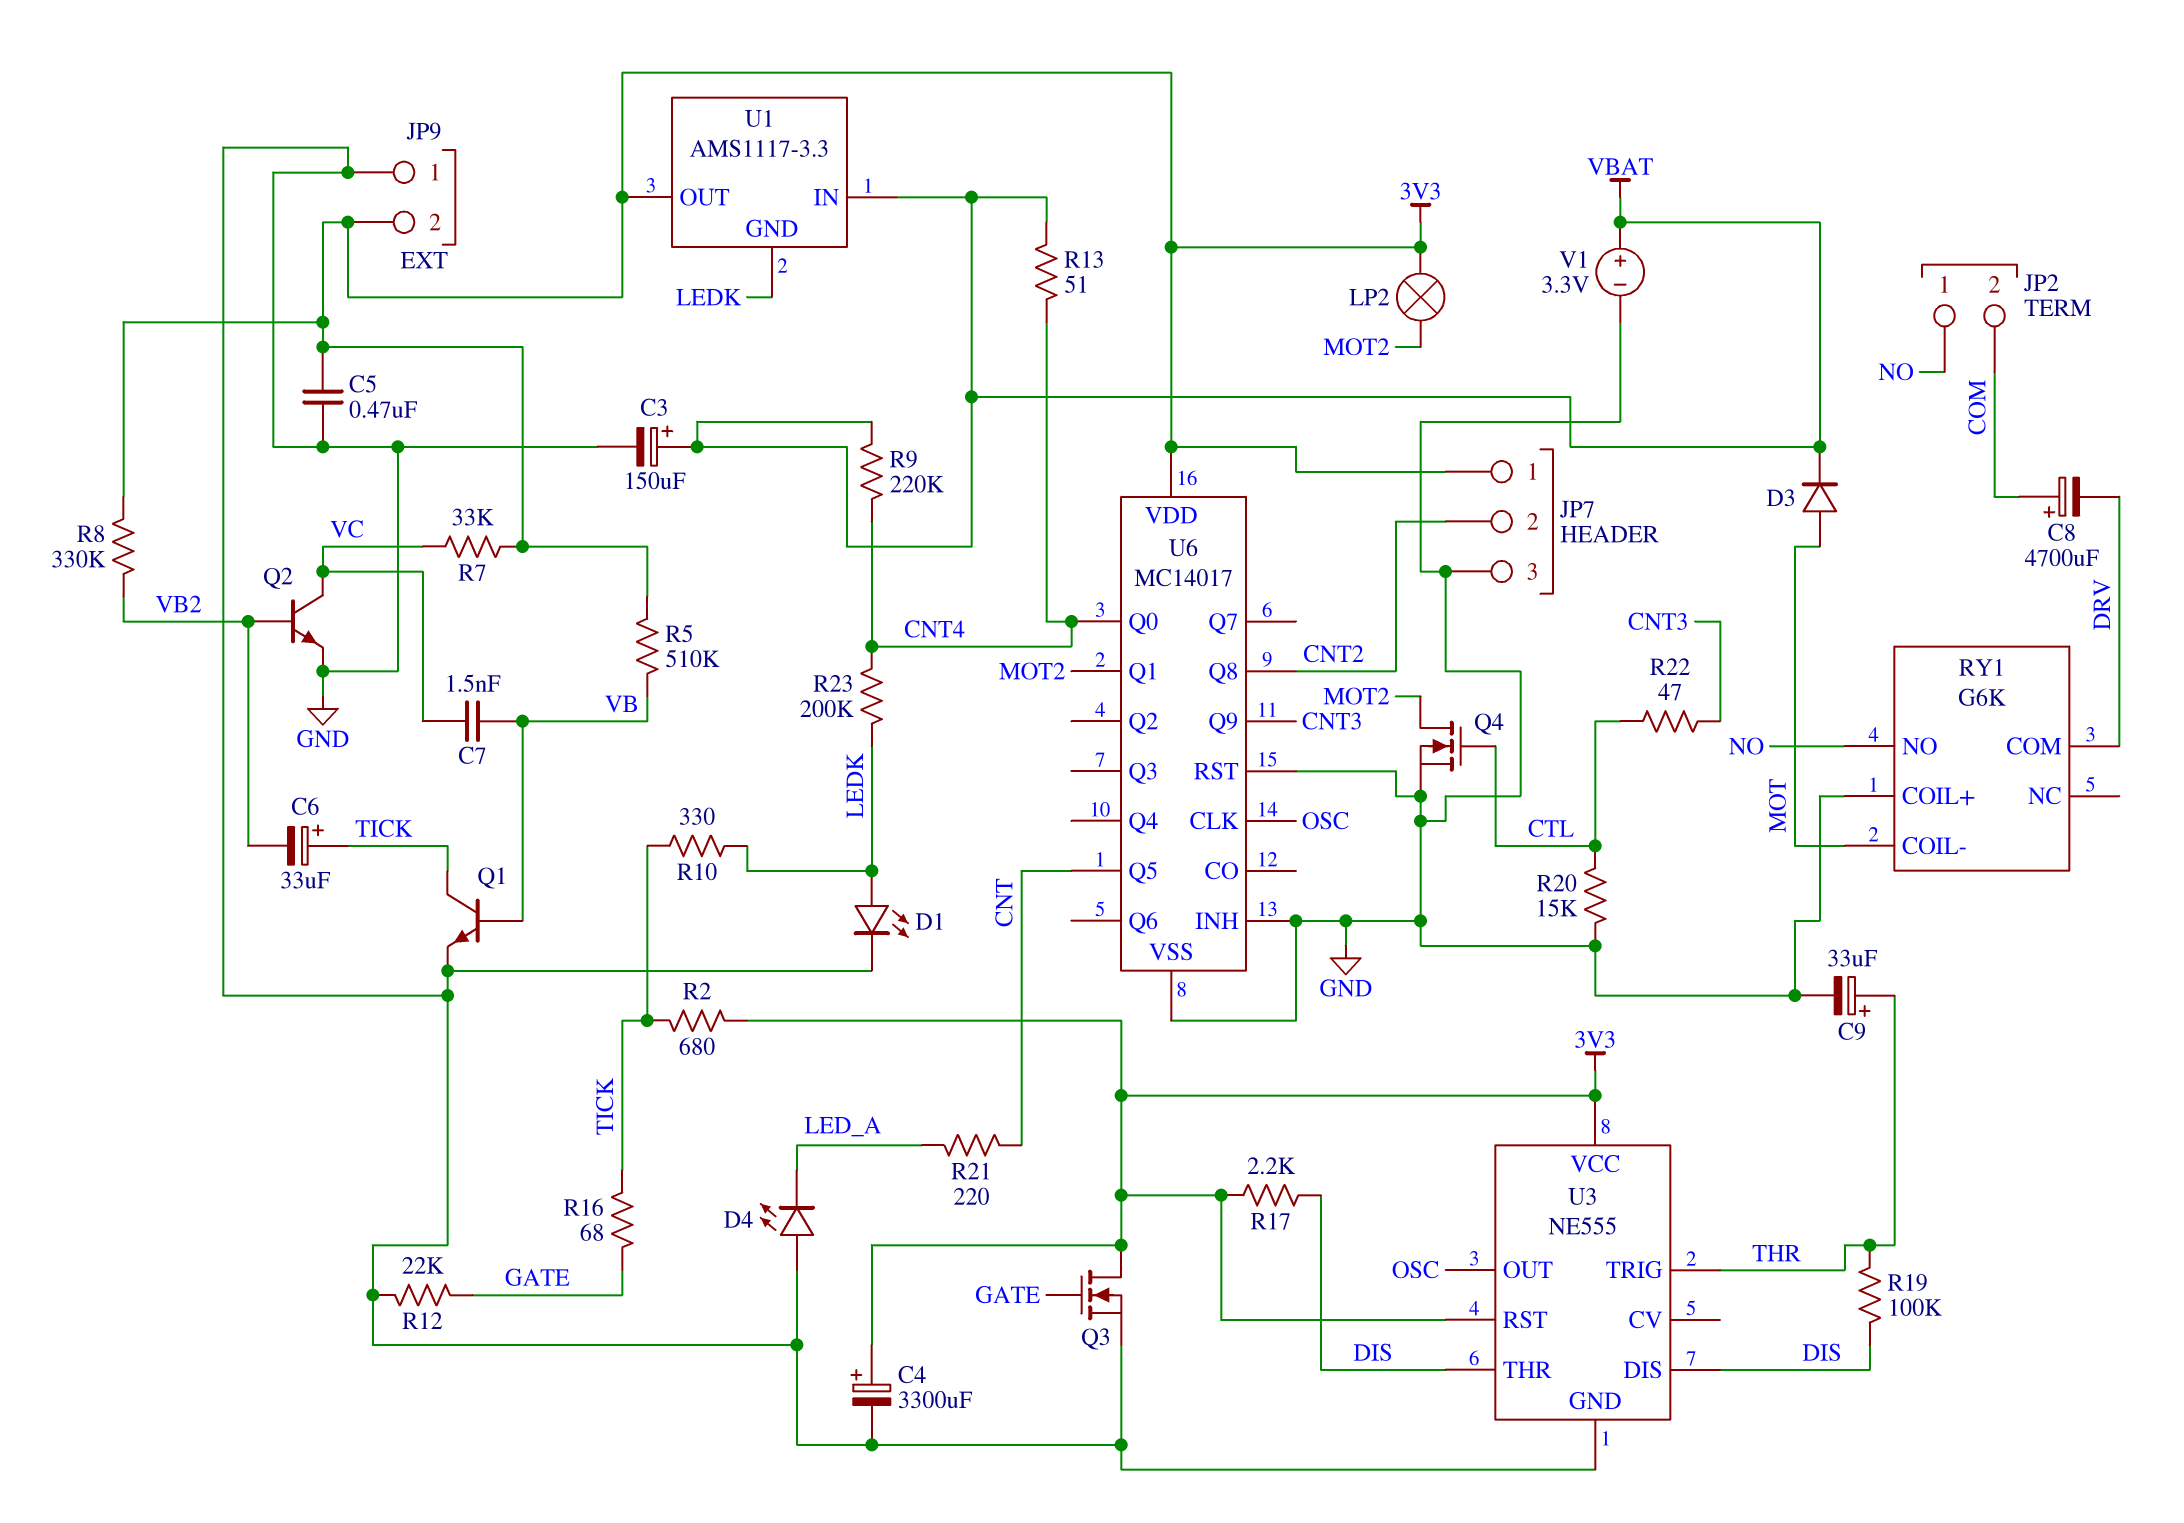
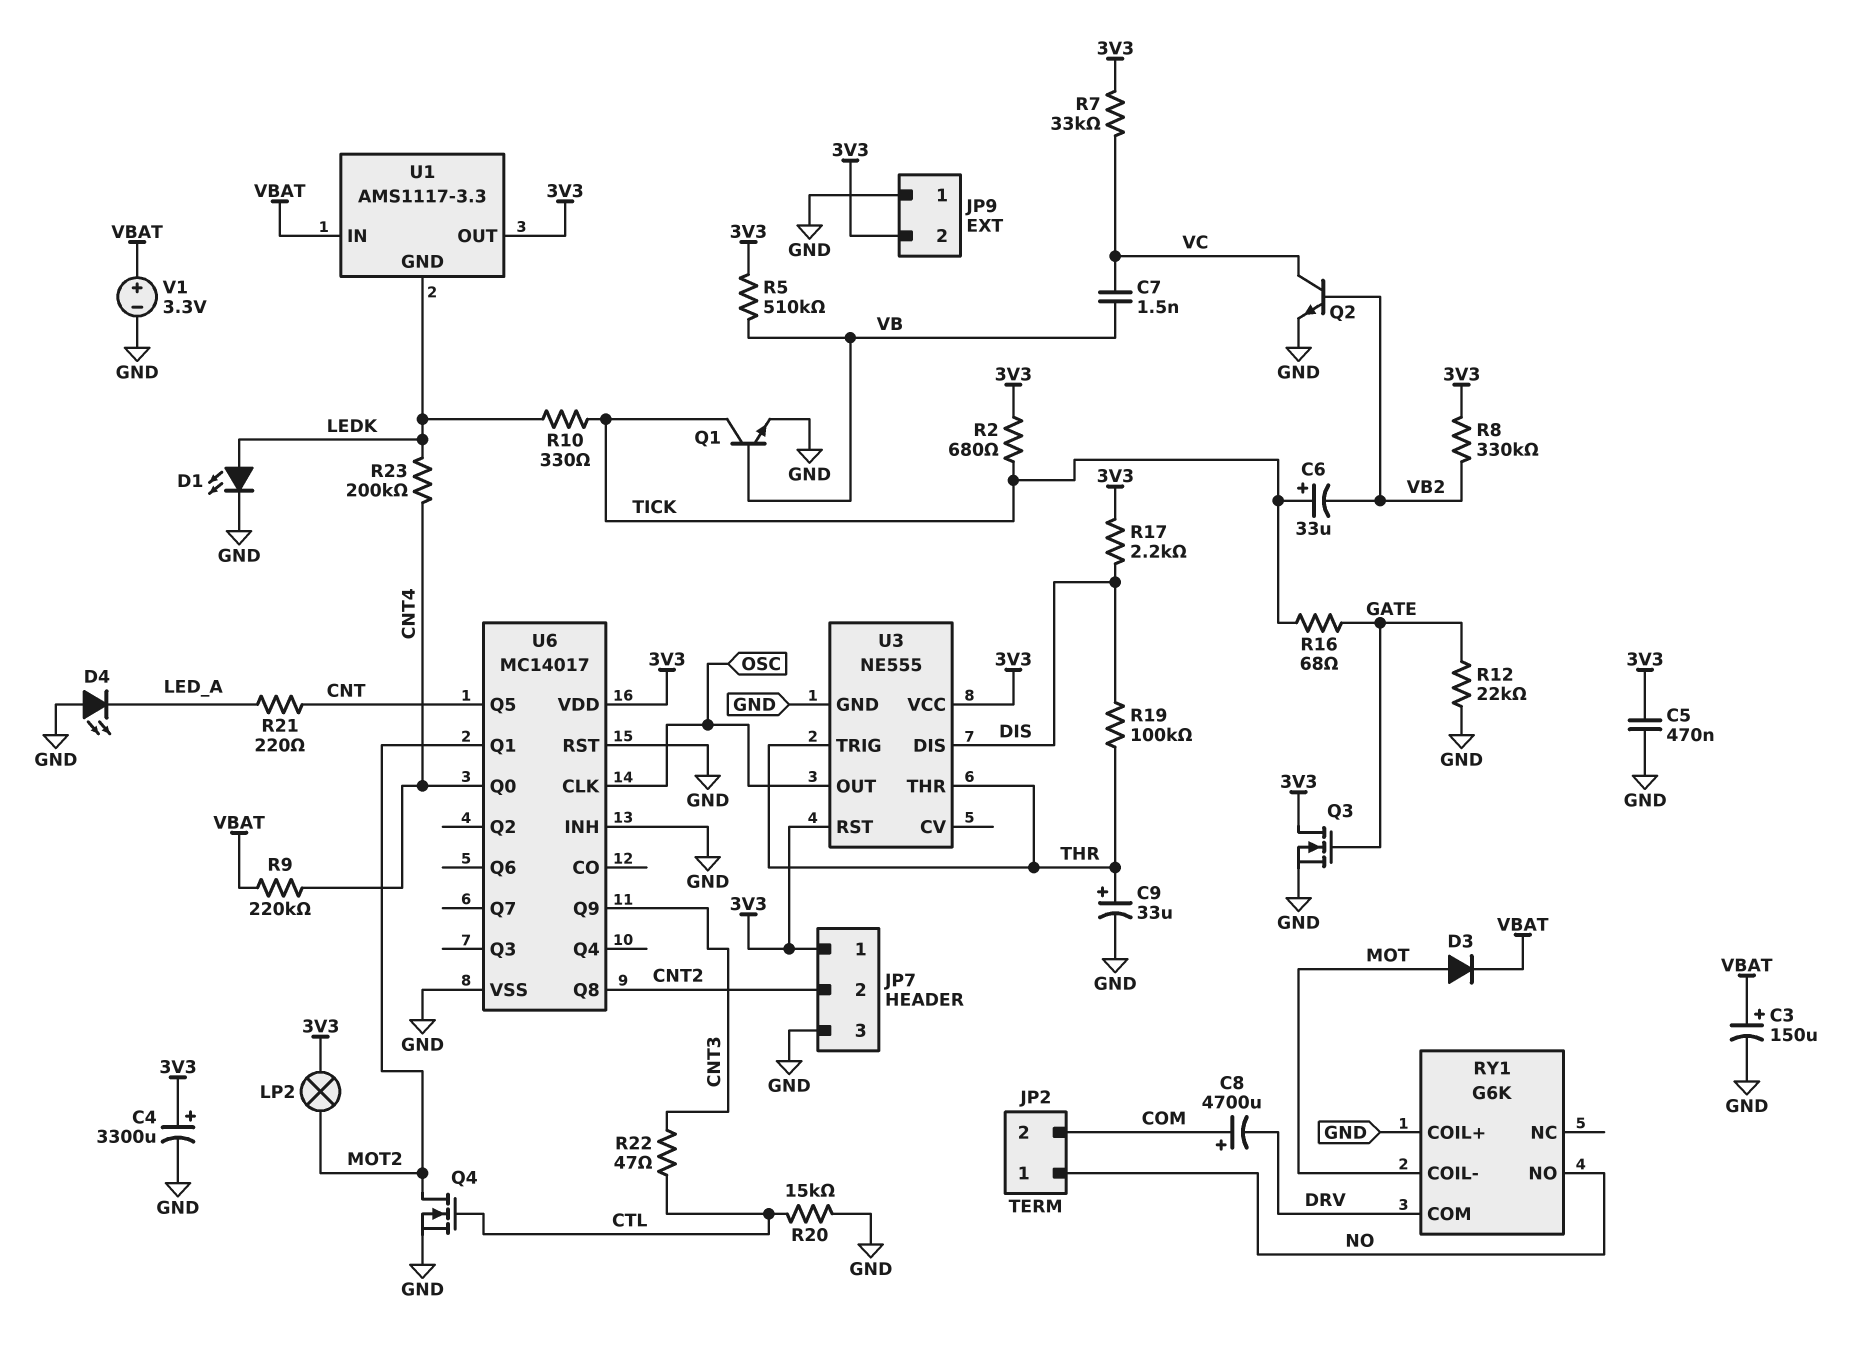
R13: 51 (CNT4, VBAT) -> none
U3 pin THR: DIS -> THR

